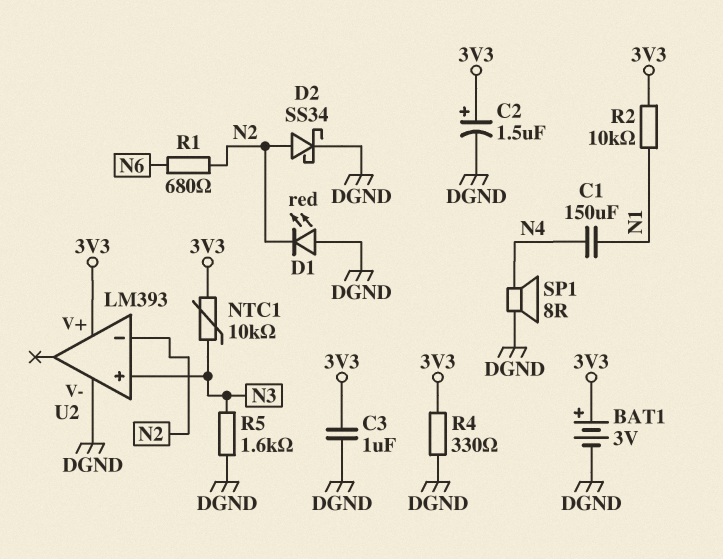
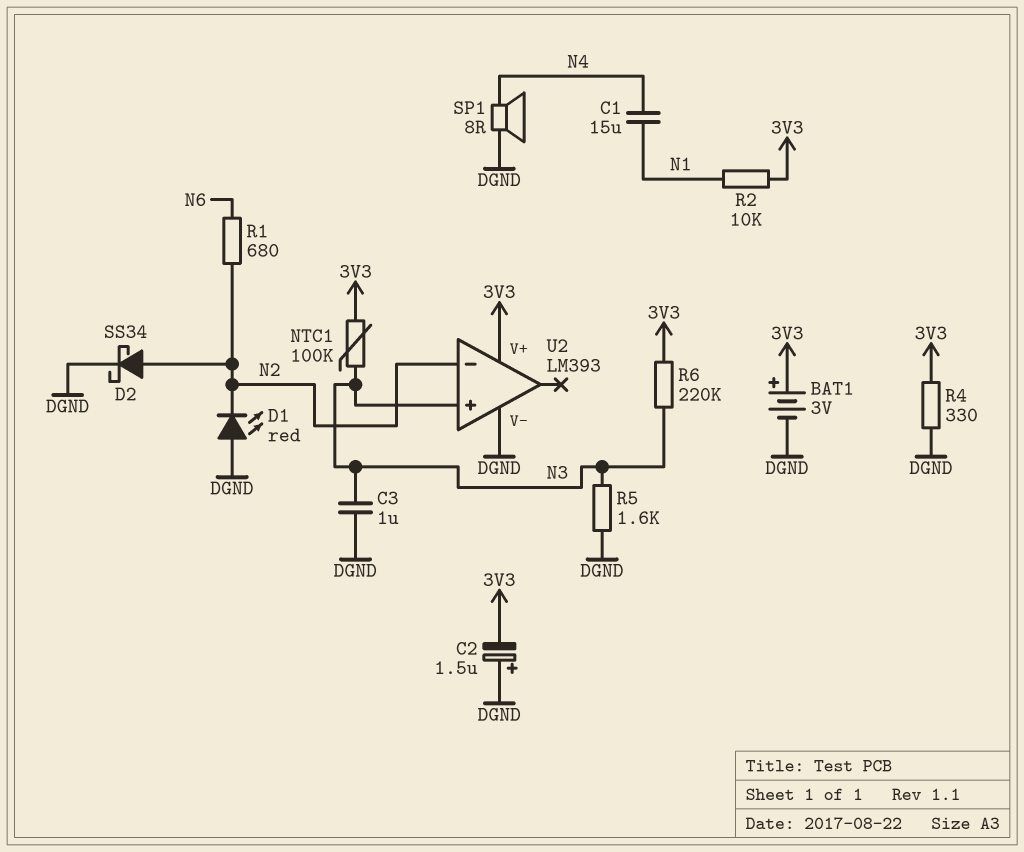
C1: 150uF (N1, N4) -> 15uF (N1, N4)
C2: 1.5uF (plus 3V3, minus DGND) -> 1.5uF (plus DGND, minus 3V3)
C3: 1uF (3V3, DGND) -> 1uF (DGND, N3)
NTC1: 10k (3V3, N3) -> 100k (3V3, N3)
R6: none -> 220k (3V3, N3)

